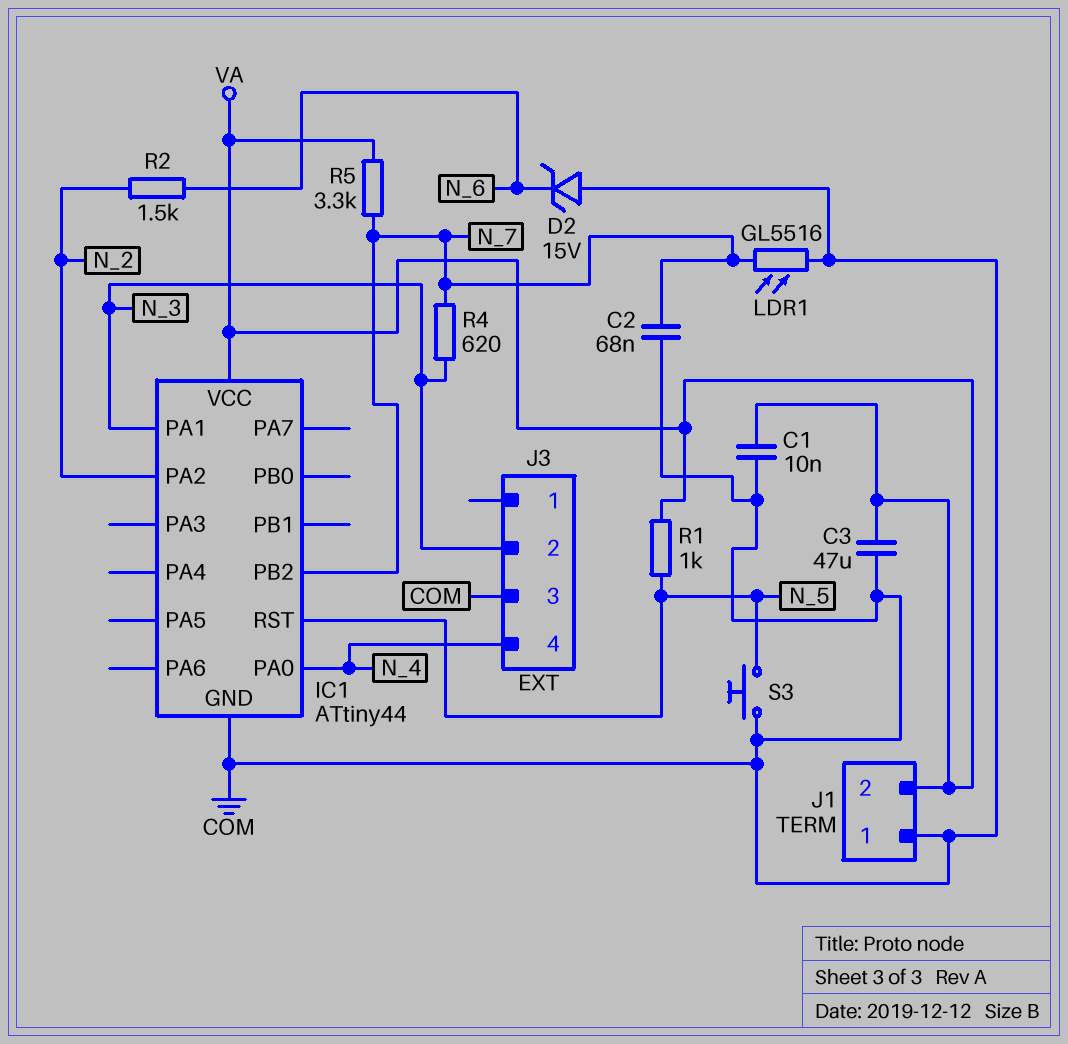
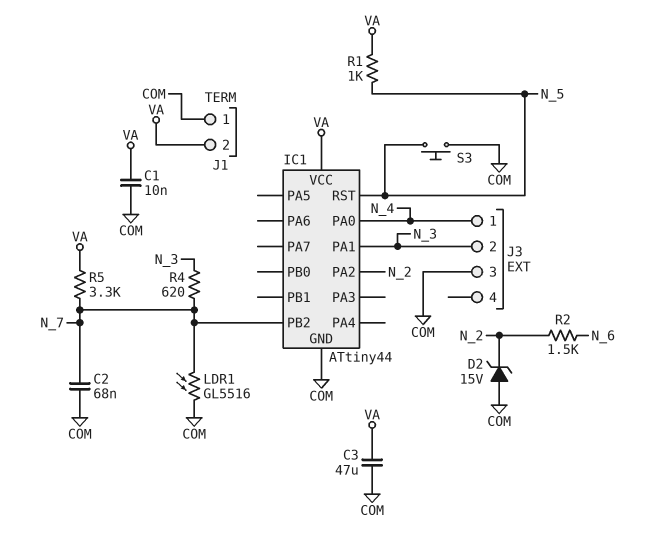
D2: zener 15V (A COM, K N_6) -> zener 15V (A COM, K N_2)
J3 pin 1: none -> N_4
J3 pin 4: N_4 -> none

